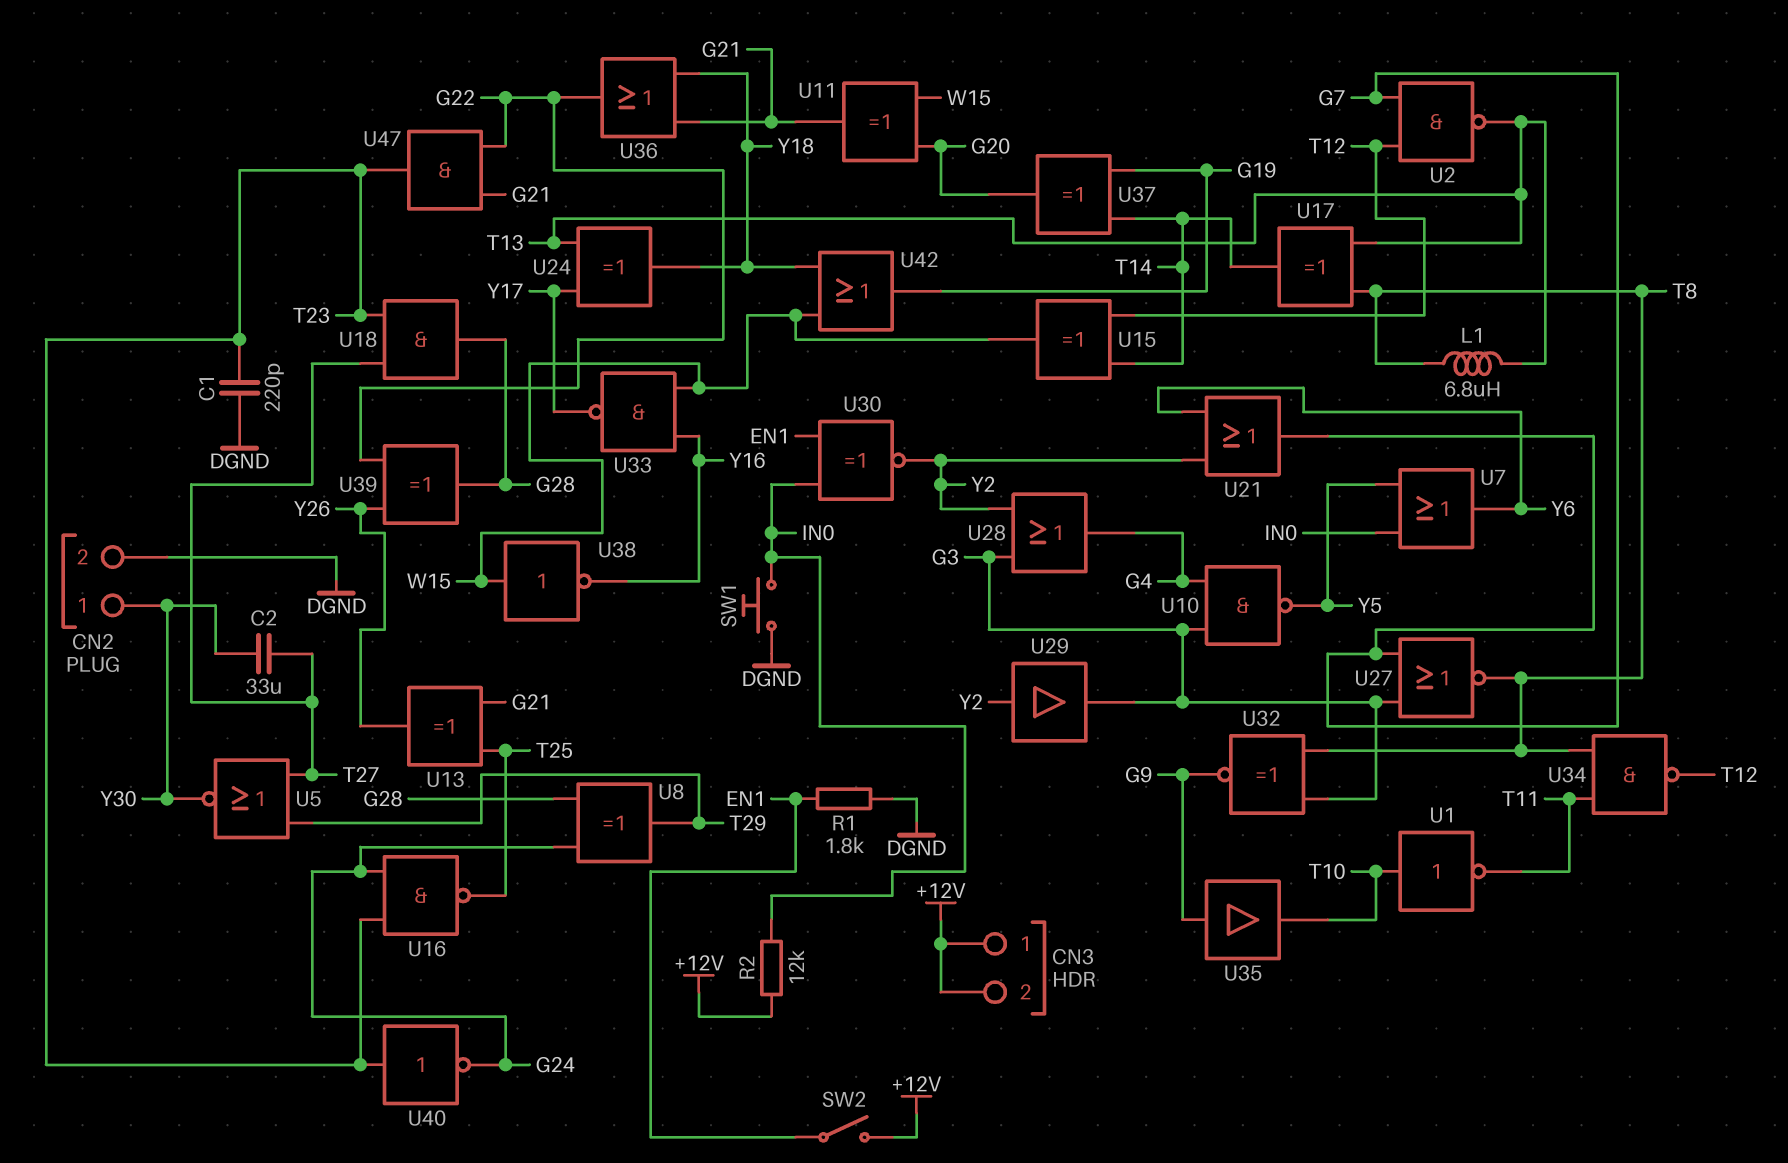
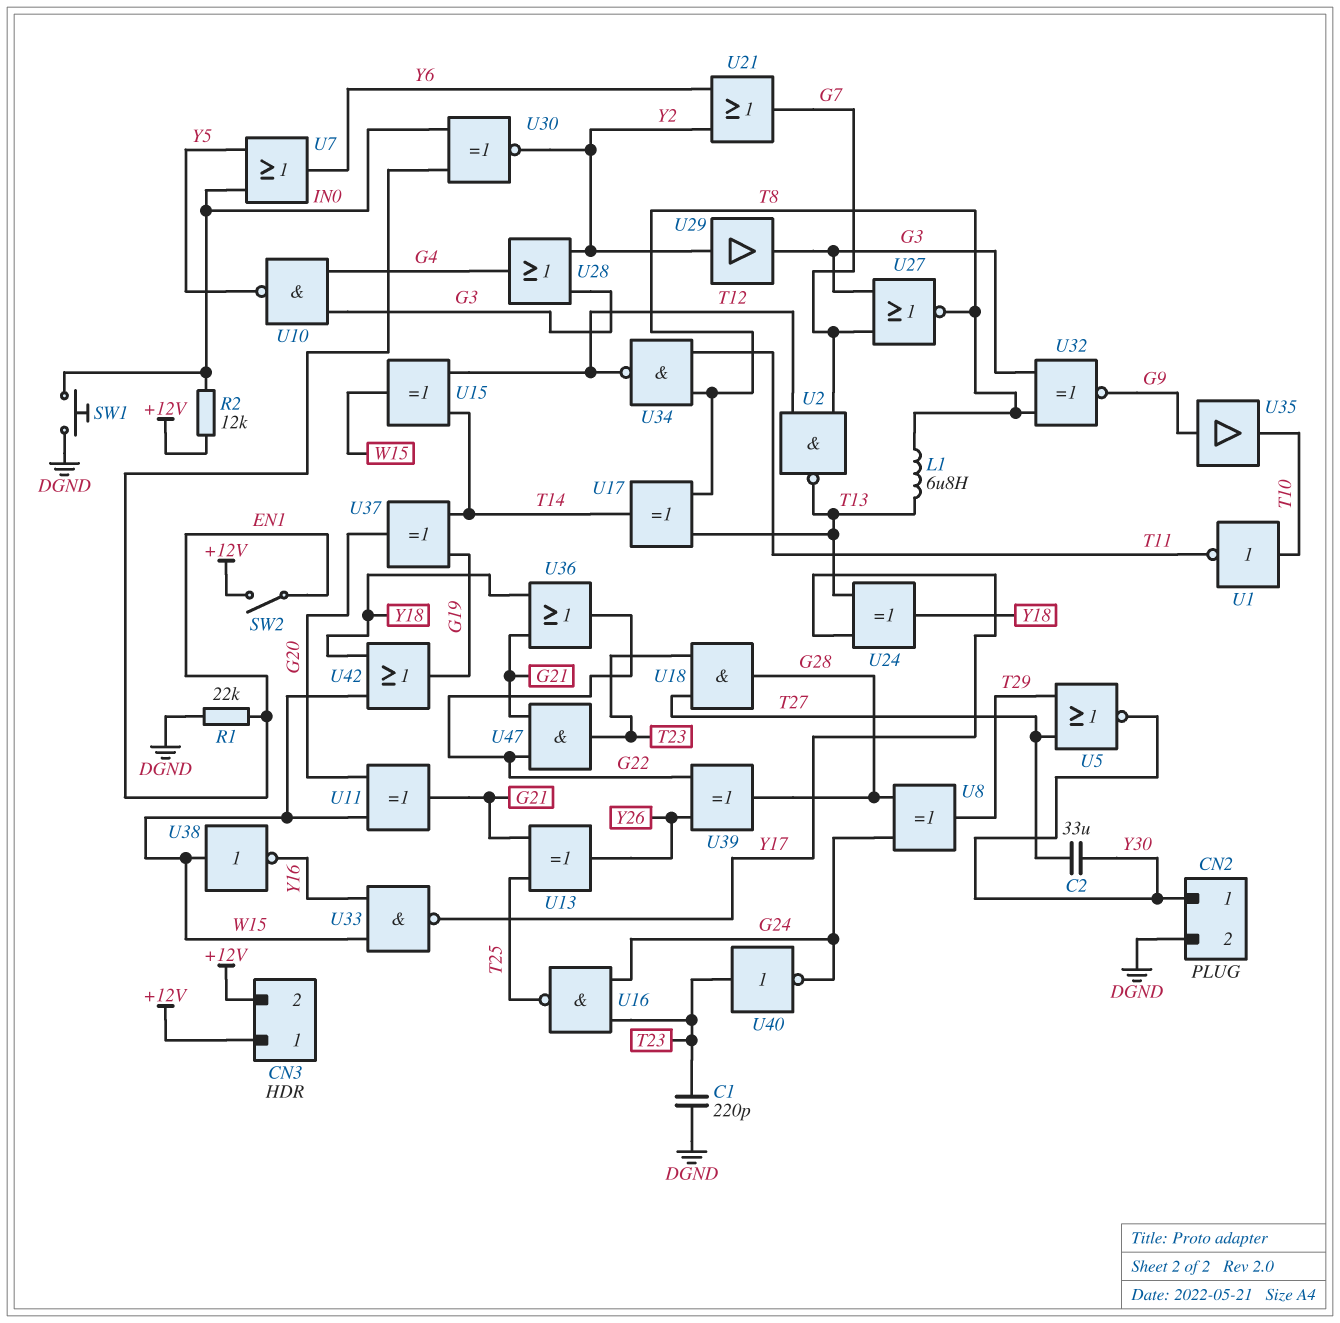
R1: 1.8k (DGND, EN1) -> 22k (DGND, EN1)

